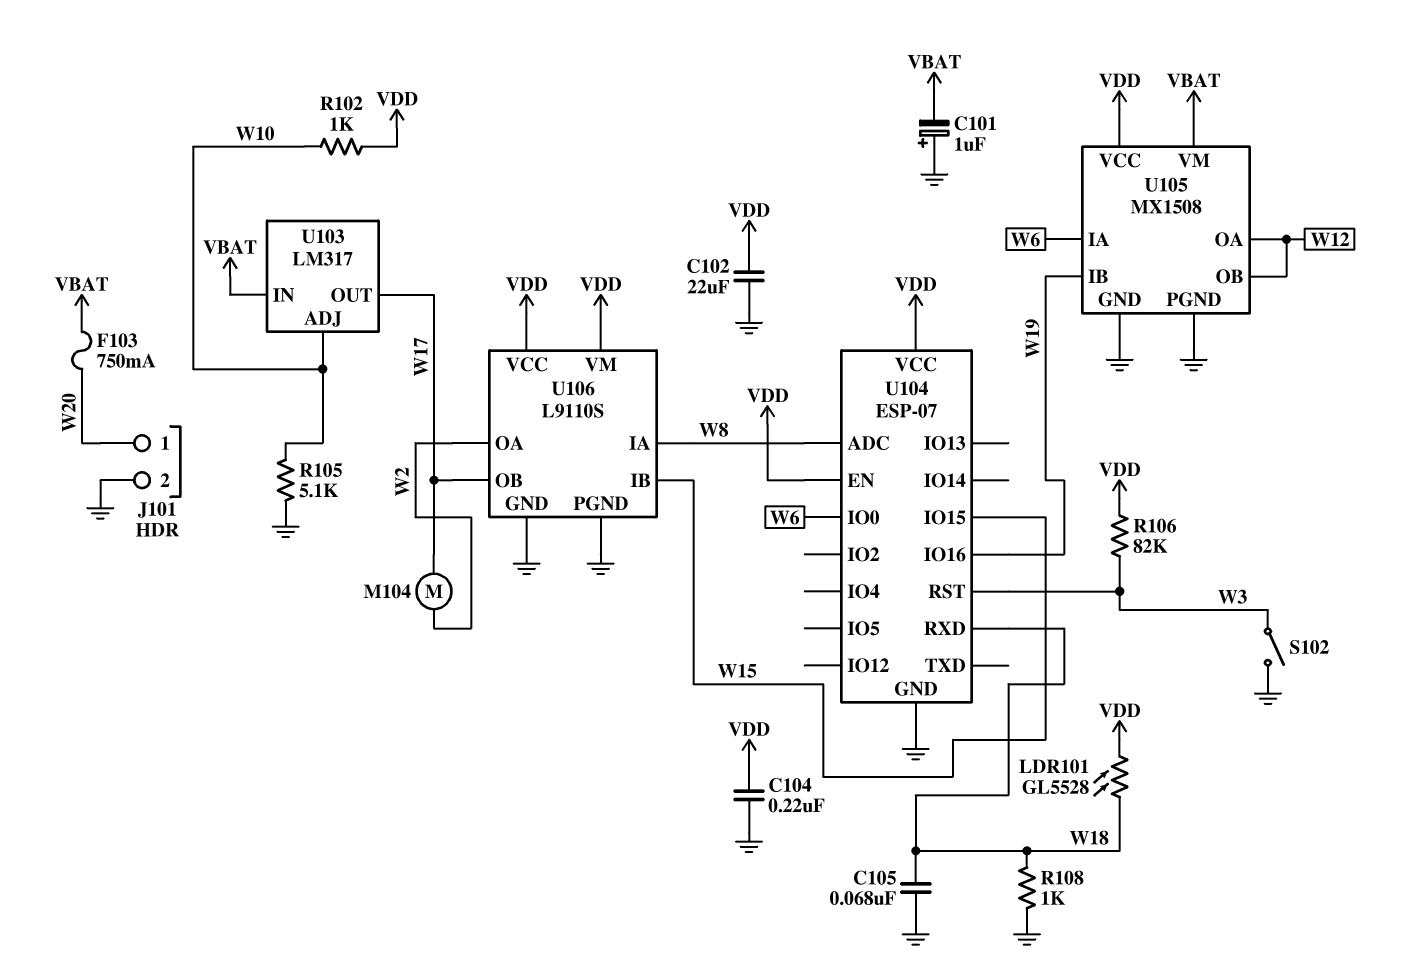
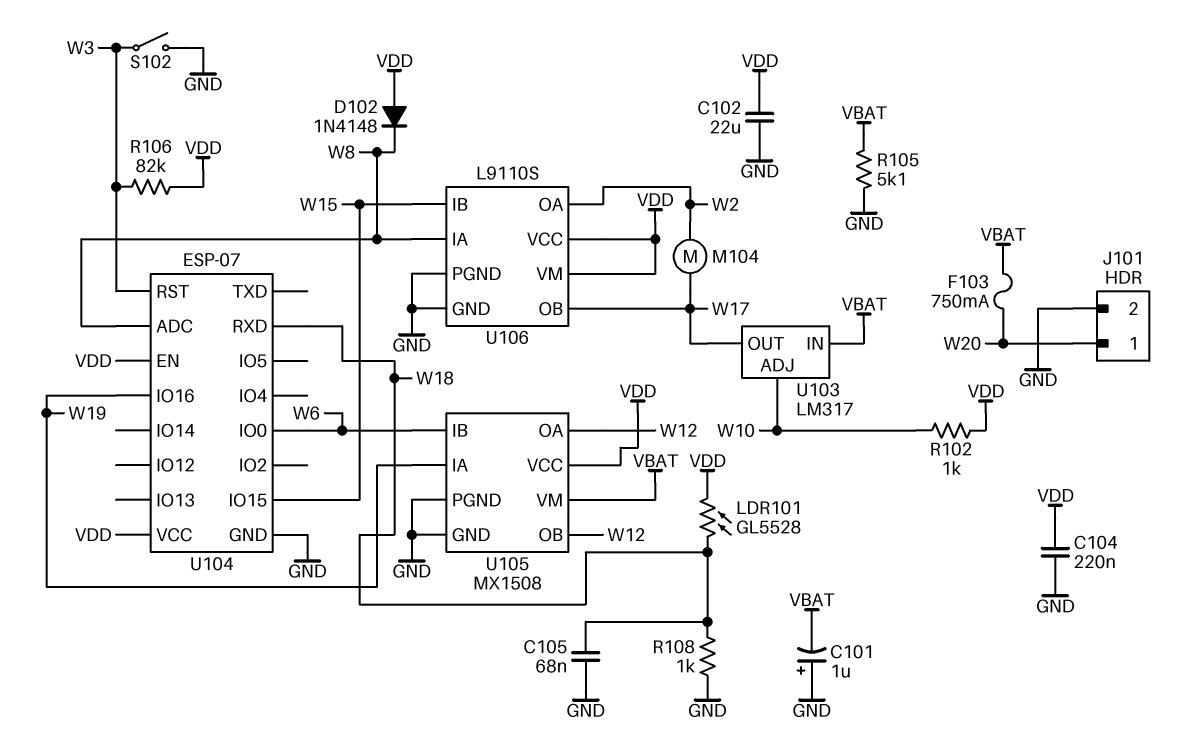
D102: none -> diode 1N4148 (A VDD, K W8)
R105: 5.1k (GND, W10) -> 5.1k (GND, VBAT)
U105 pin IA: W6 -> W19
U105 pin IB: W19 -> W6

